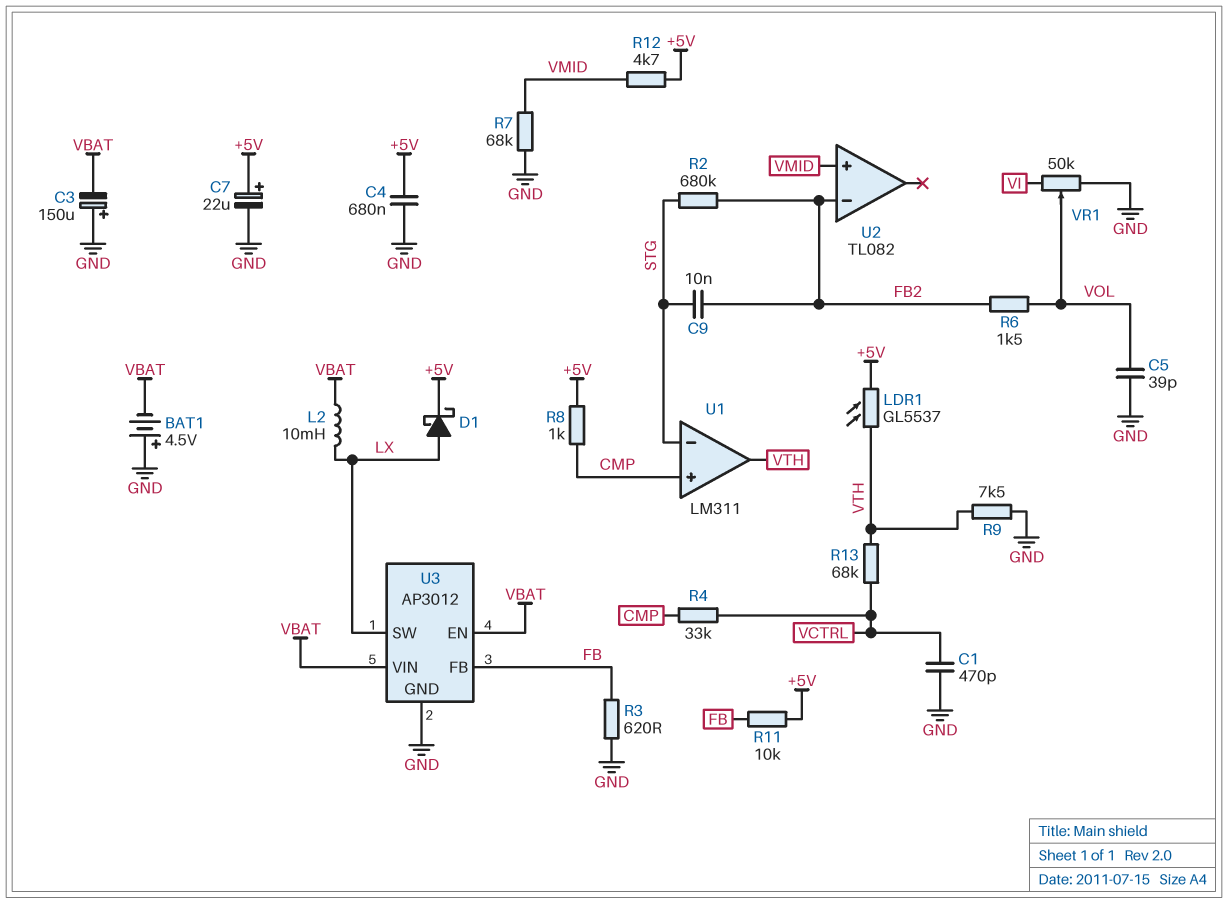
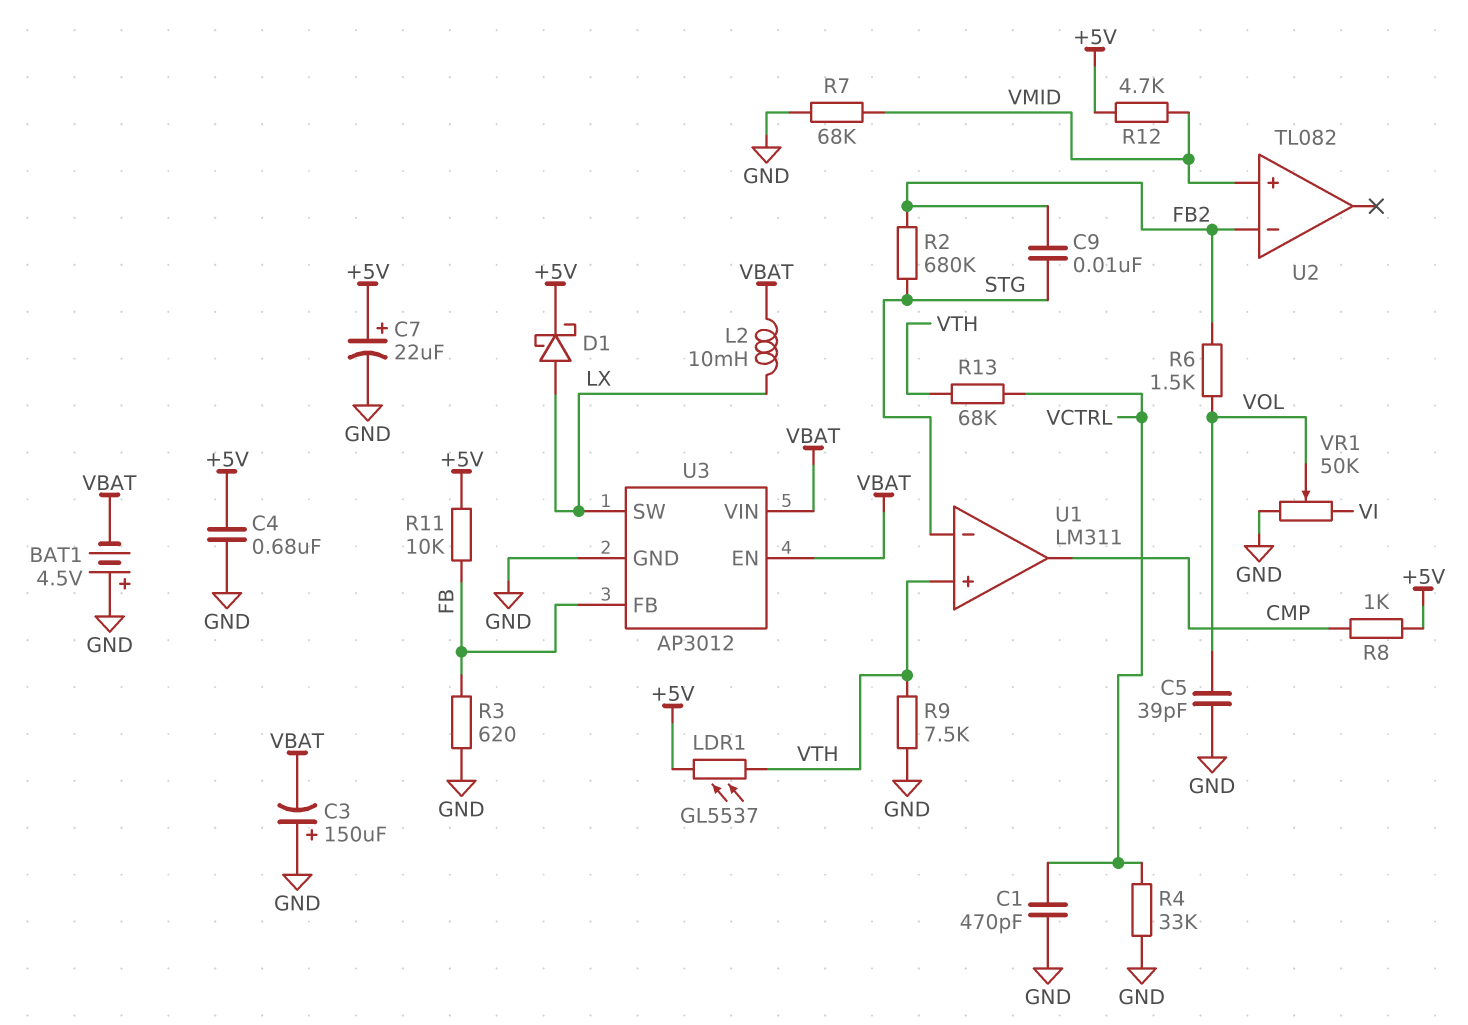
R4: 33k (CMP, VCTRL) -> 33k (GND, VCTRL)
U1 pin in+: CMP -> VTH
U1 pin out: VTH -> CMP

